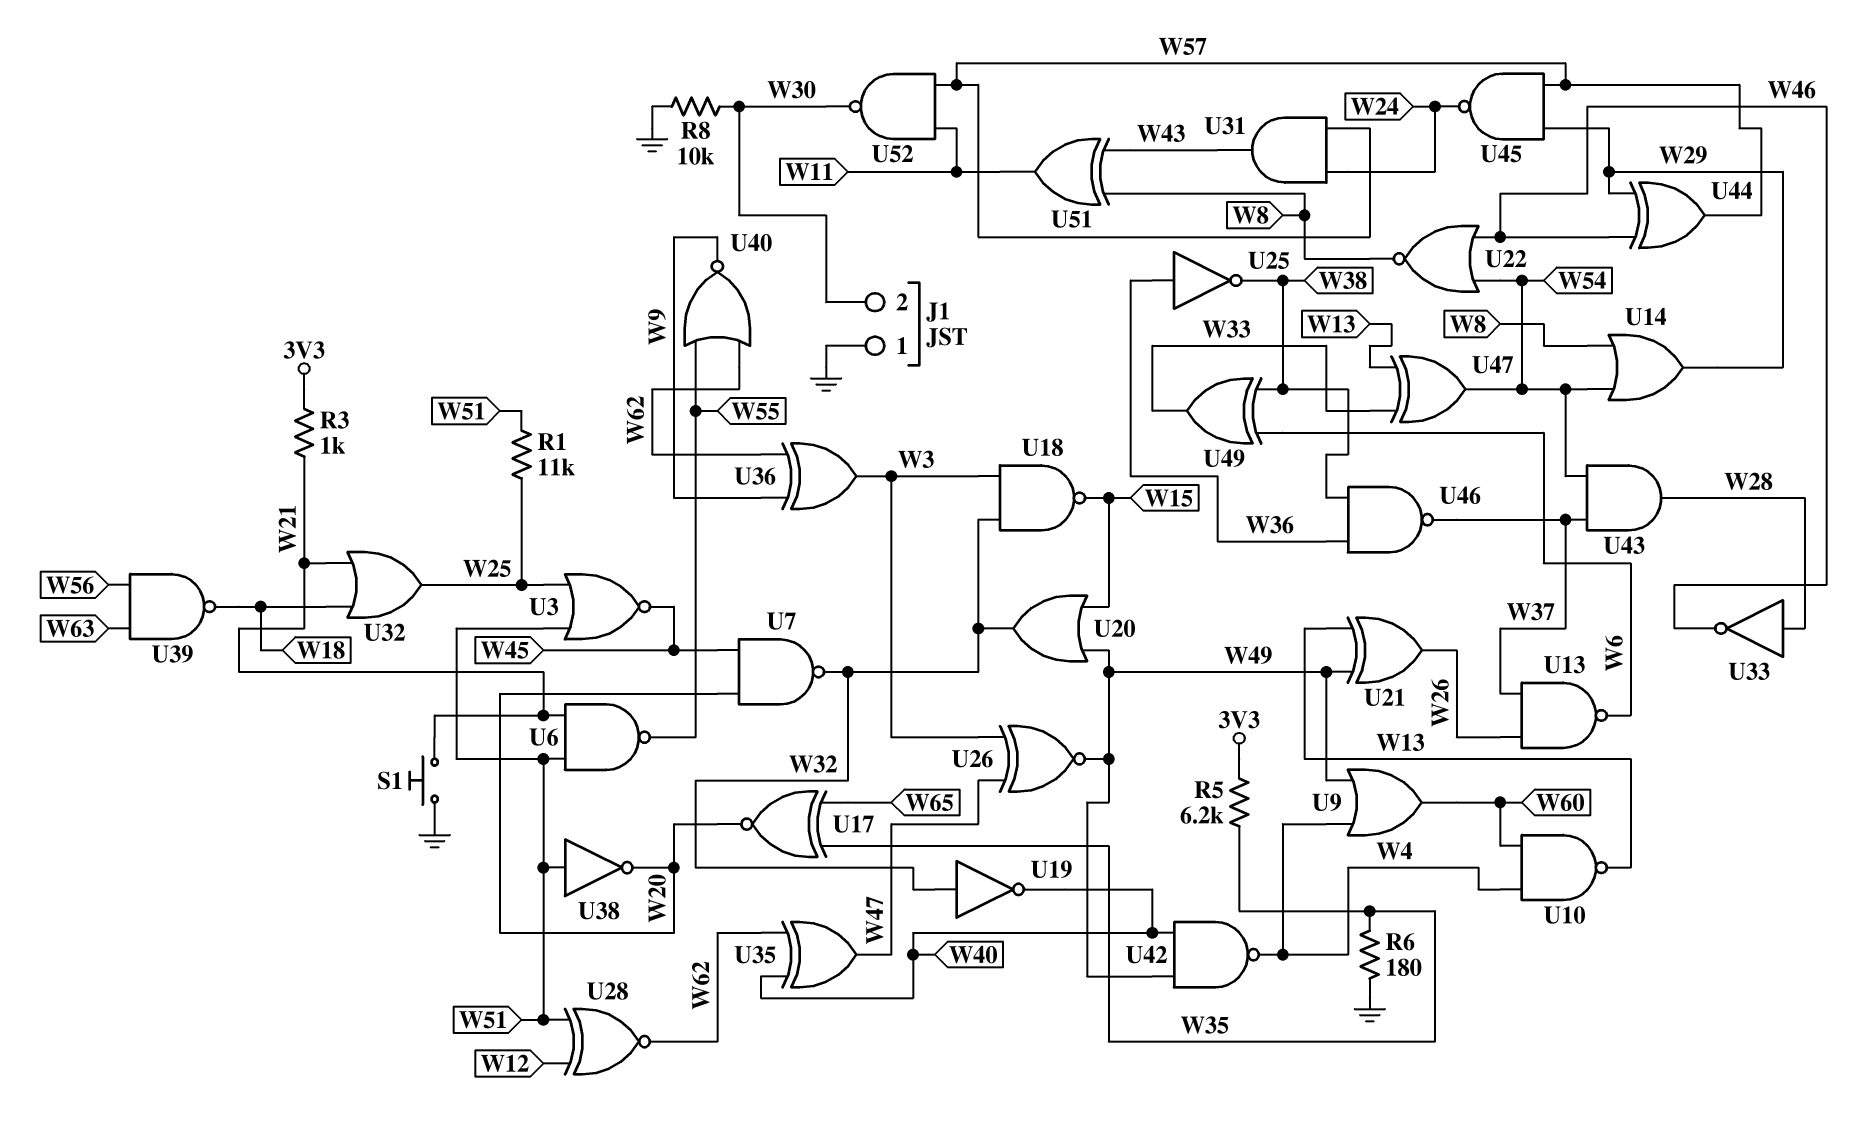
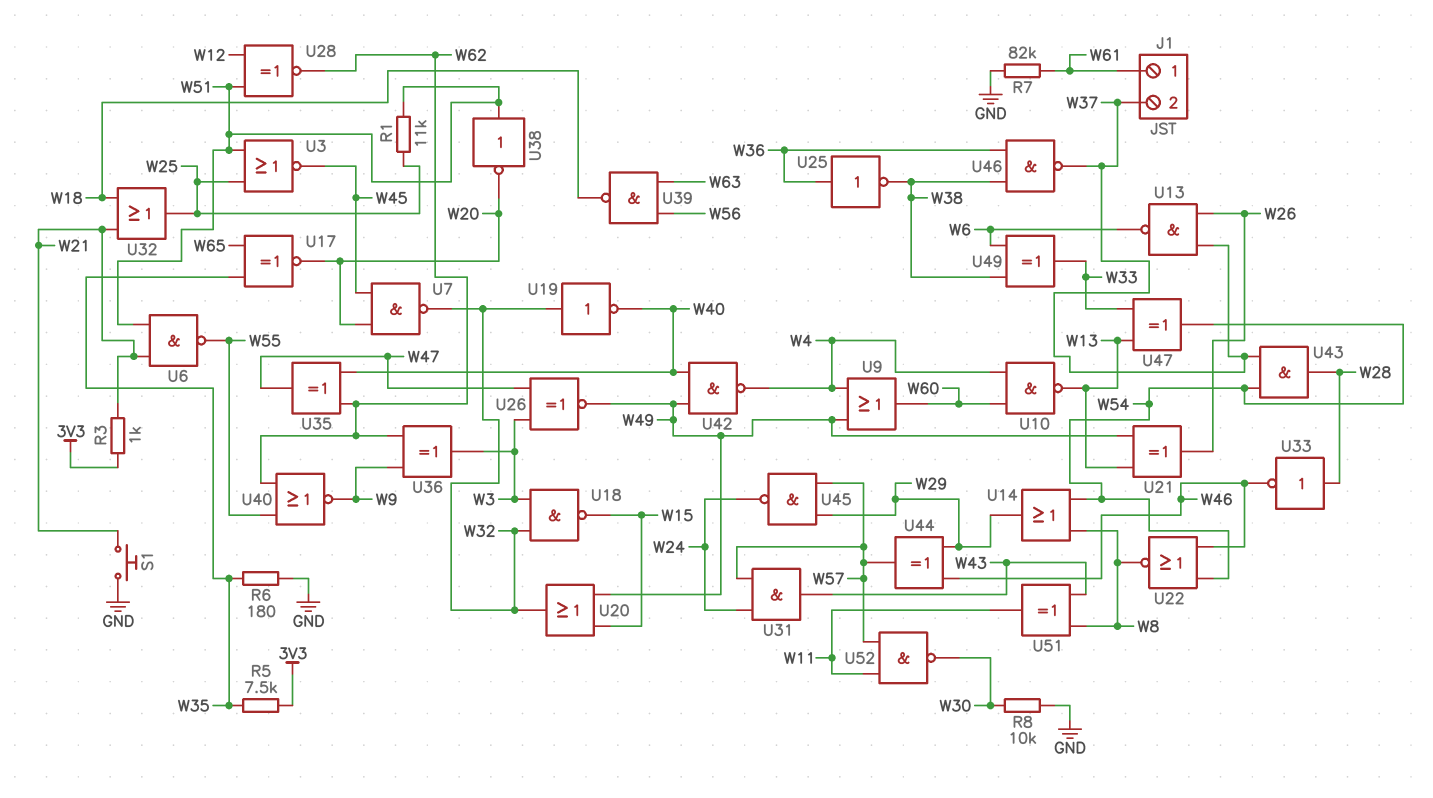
J1 pin 1: GND -> W61
J1 pin 2: W30 -> W37
R5: 6.2k (3V3, W35) -> 7.5k (3V3, W35)
R7: none -> 82k (GND, W61)

